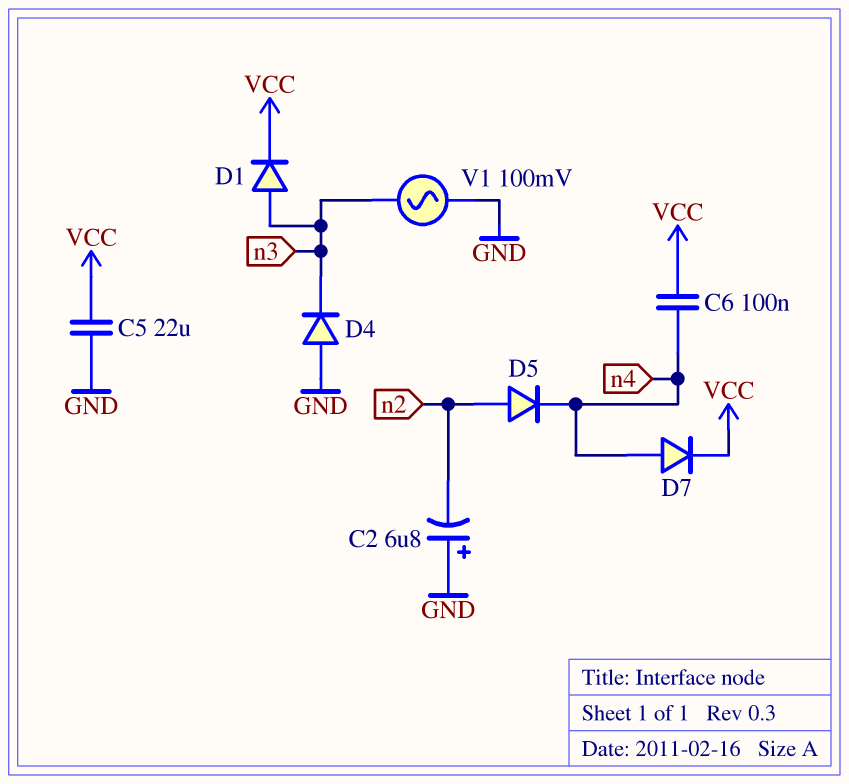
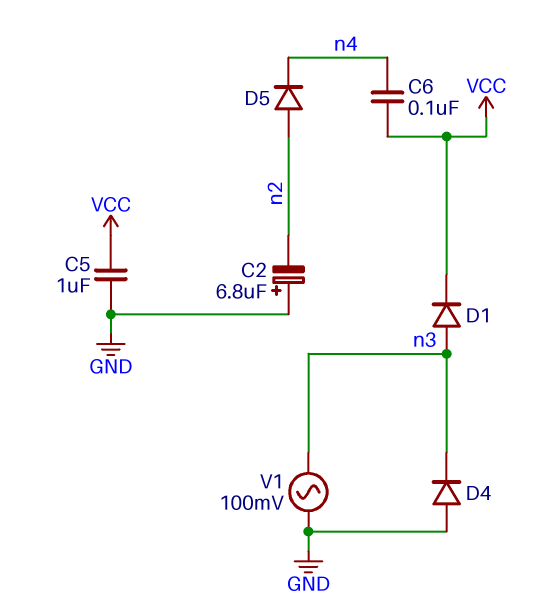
C5: 22uF (GND, VCC) -> 1uF (GND, VCC)
D7: diode (A n4, K VCC) -> none

